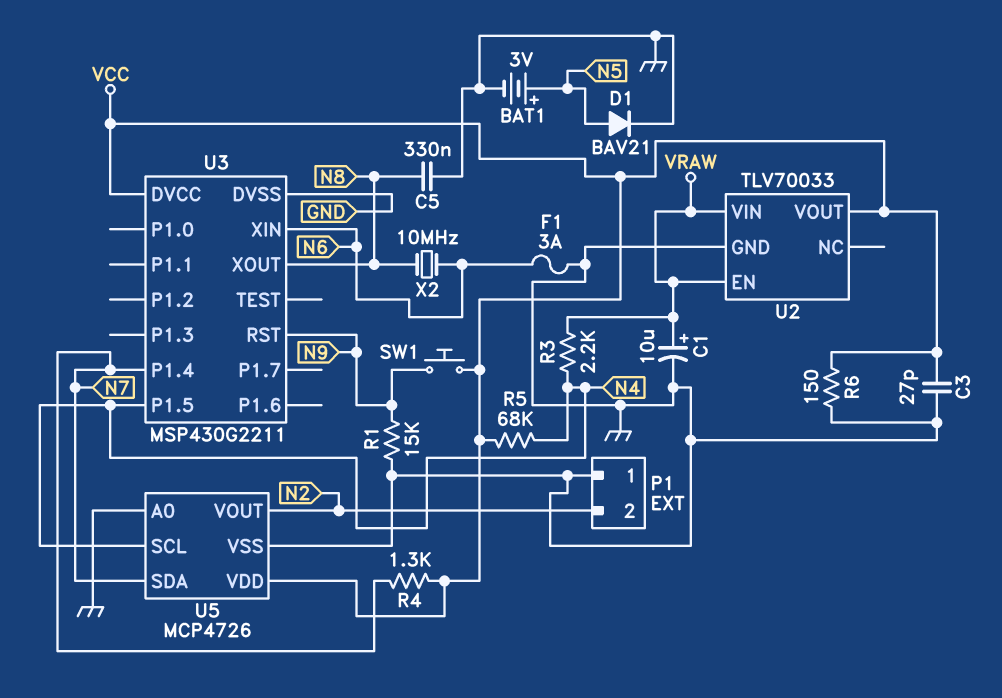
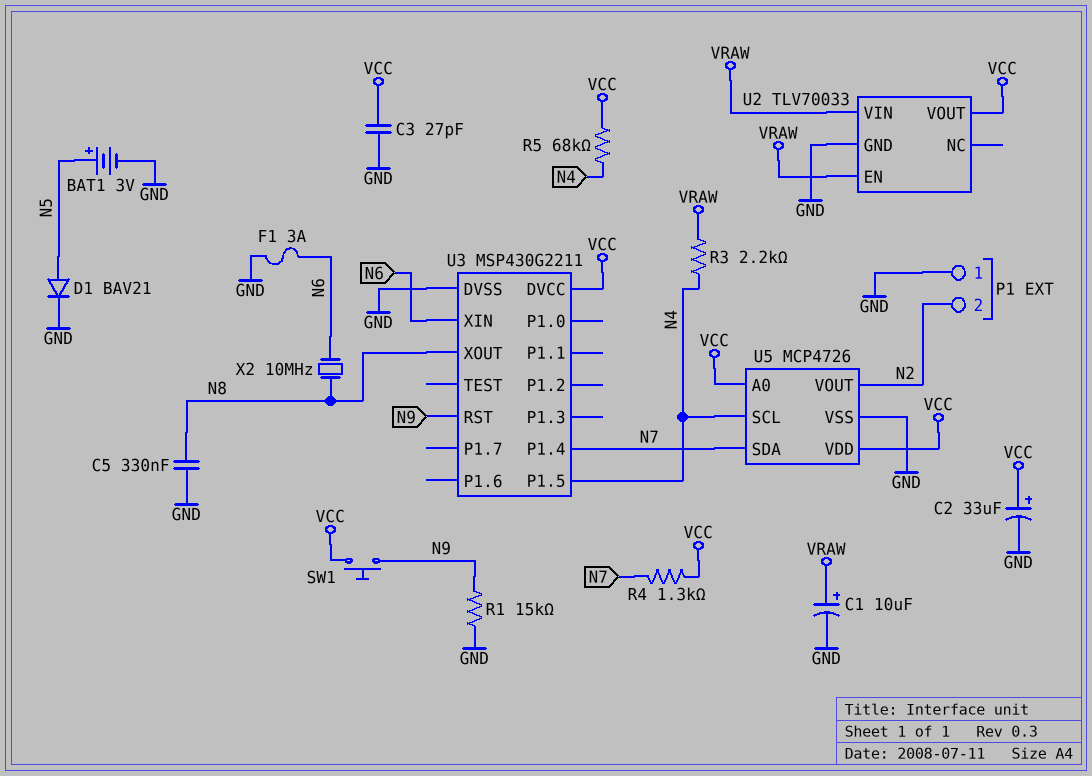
C2: none -> 33uF (plus VCC, minus GND)
R6: 150 (GND, VCC) -> none
U5 pin A0: GND -> VCC

